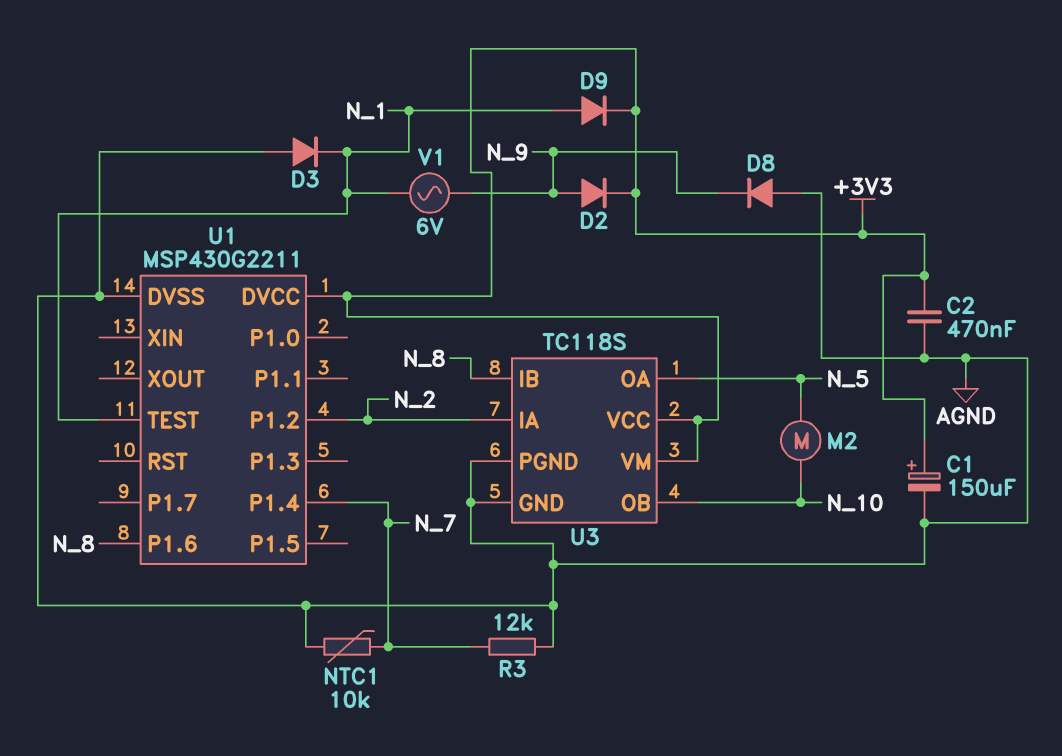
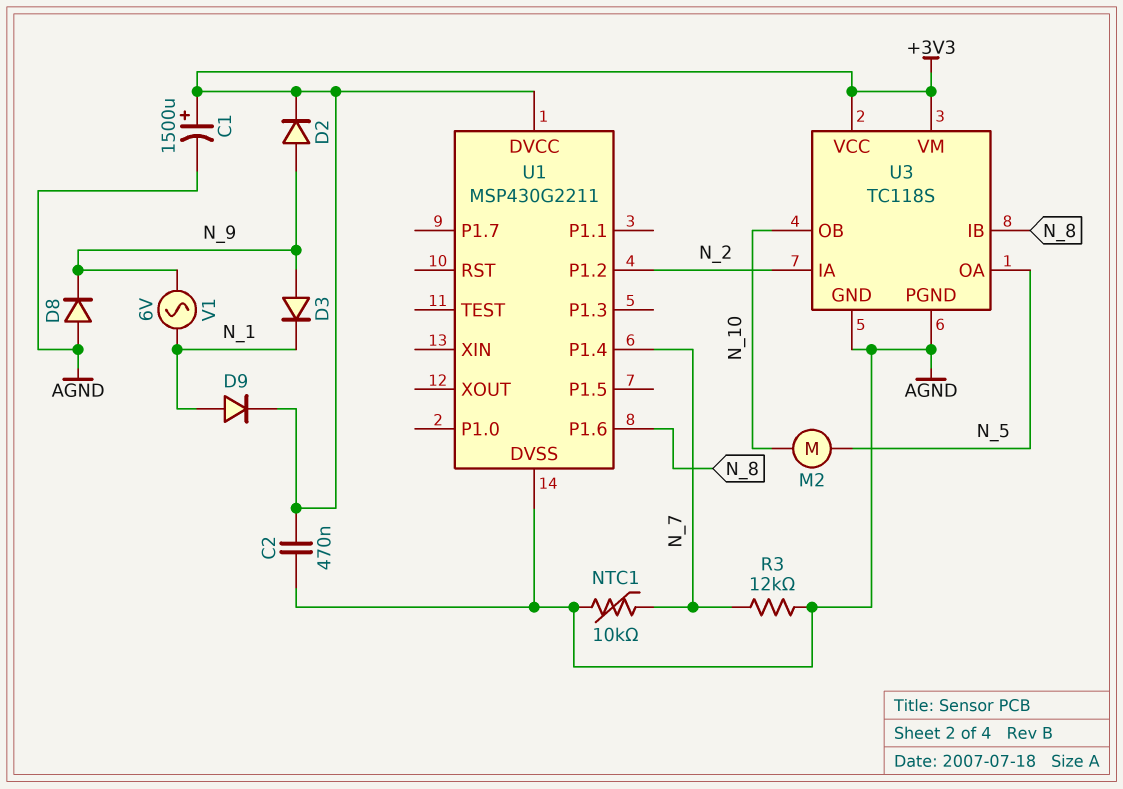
C1: 150uF (plus +3V3, minus AGND) -> 1500uF (plus +3V3, minus AGND)
D3: diode (A AGND, K N_1) -> diode (A N_9, K N_1)
U1 pin TEST: N_1 -> none

